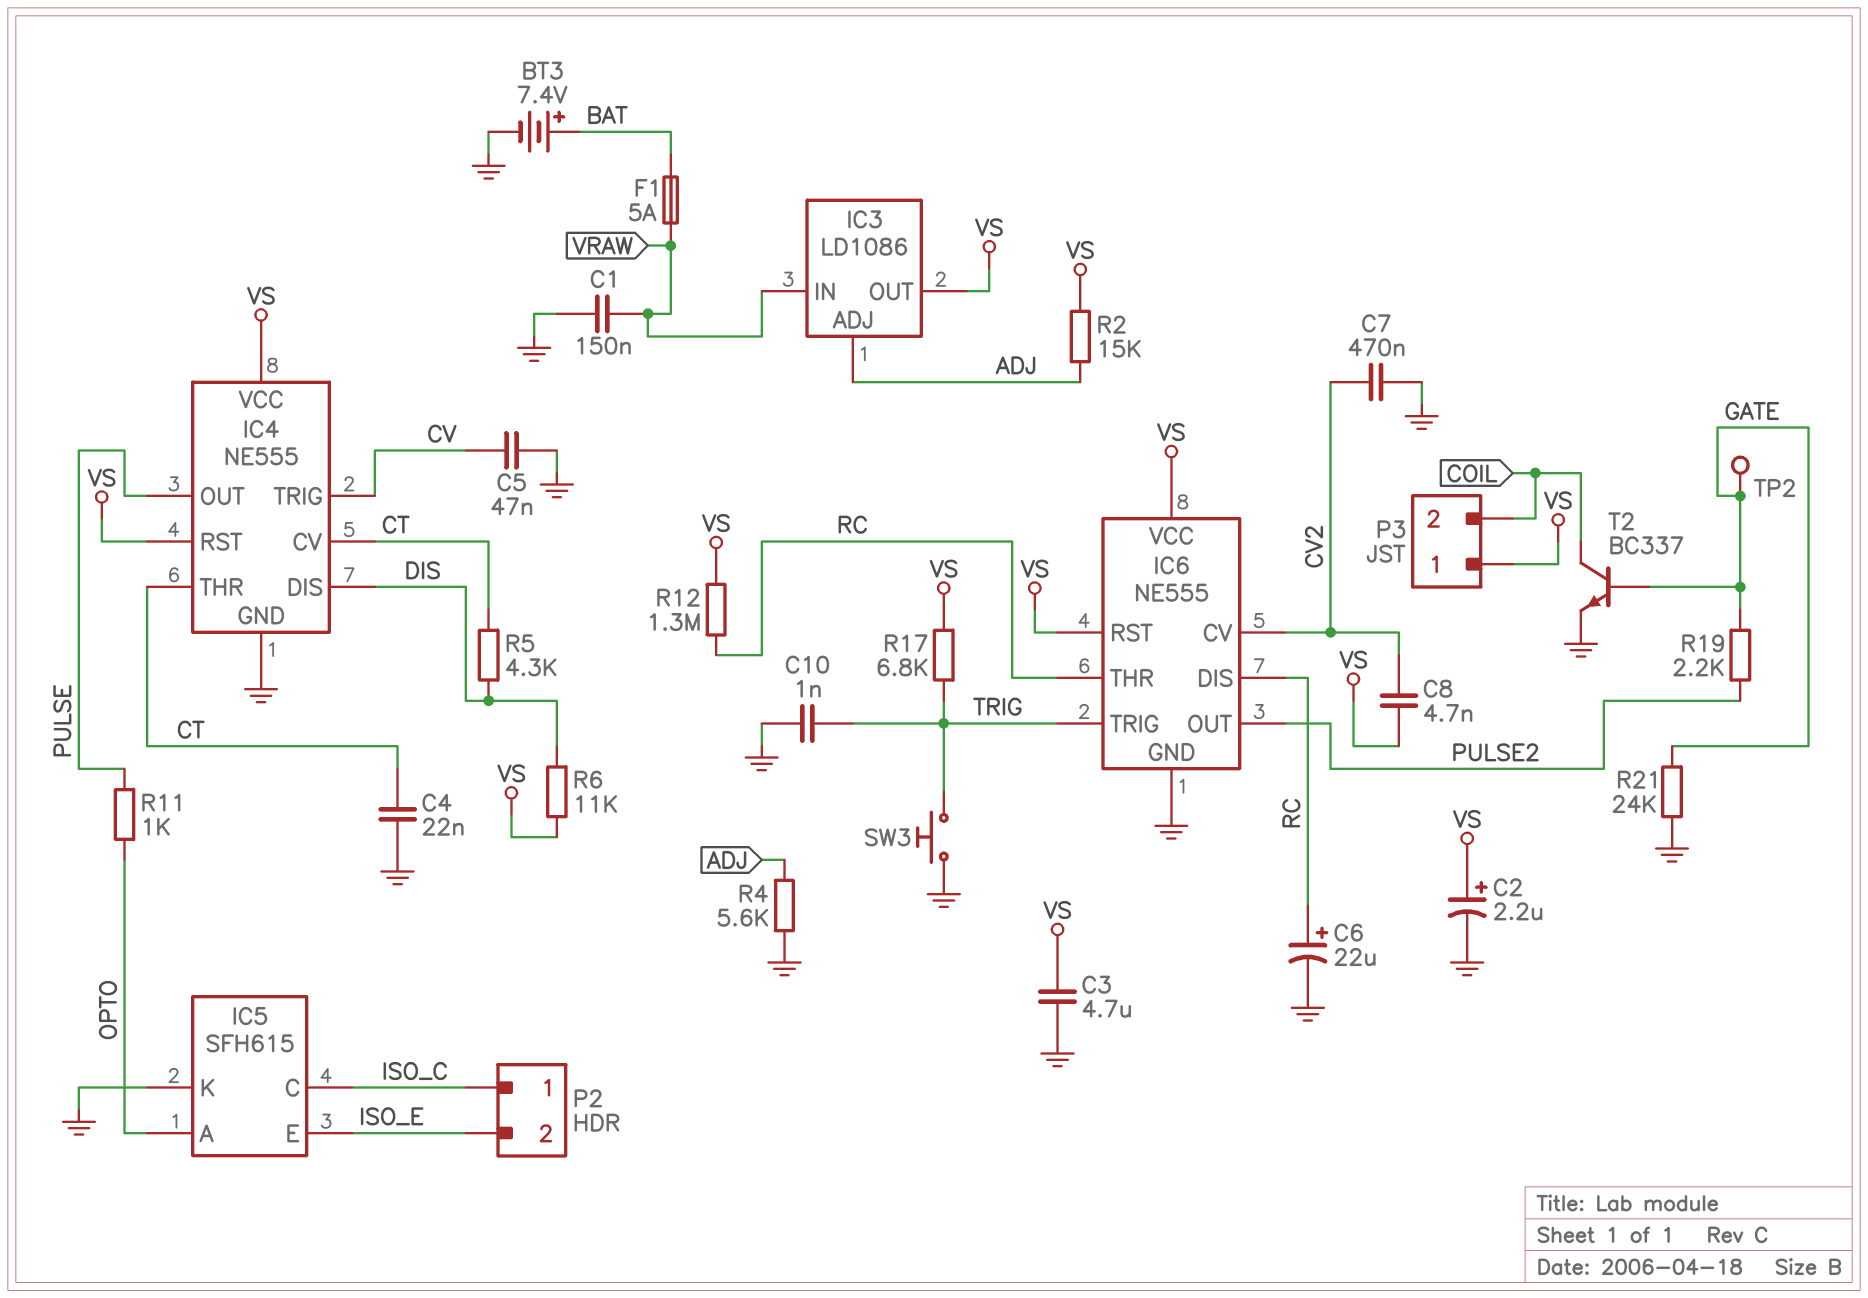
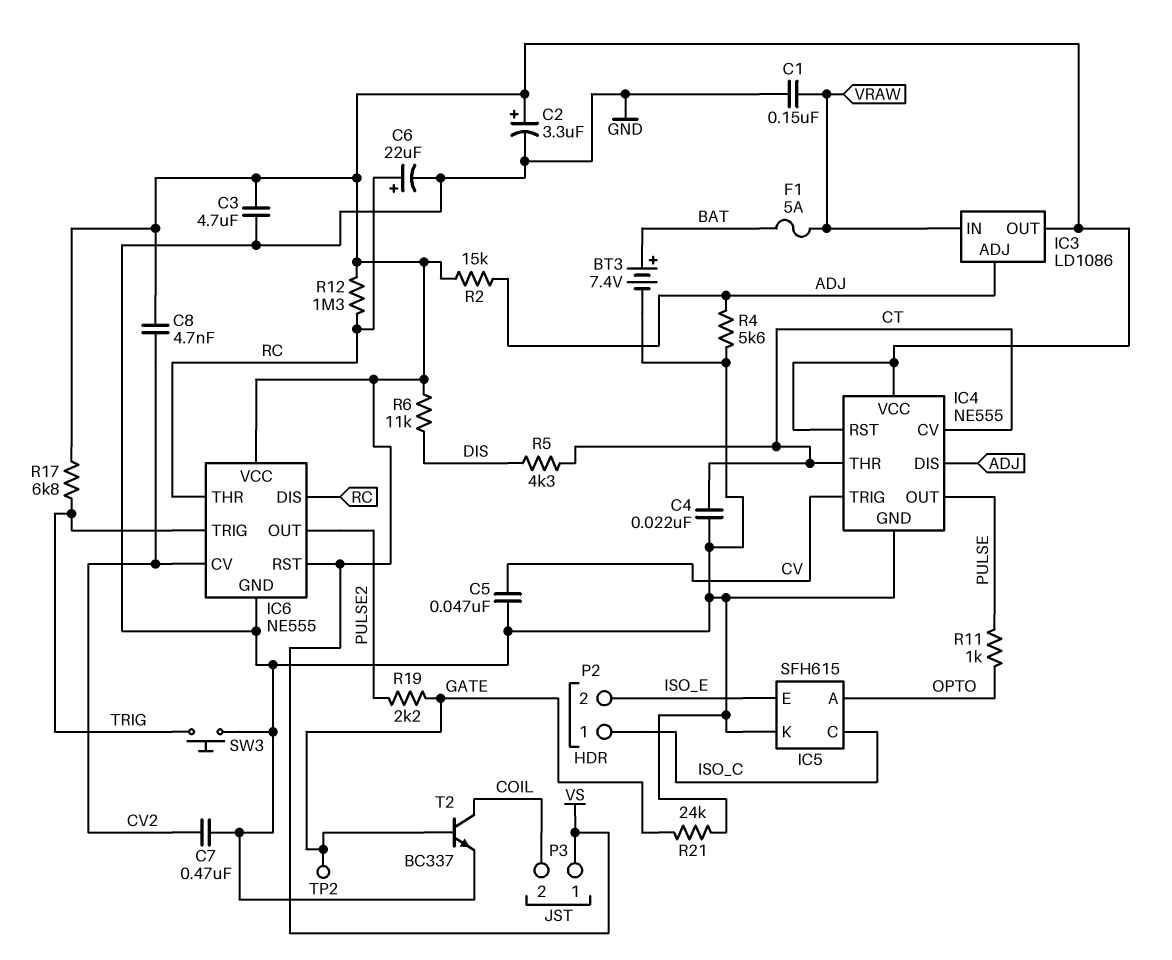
C2: 2.2uF (plus VS, minus GND) -> 3.3uF (plus VS, minus GND)
C10: 1nF (GND, TRIG) -> none
IC4 pin DIS: DIS -> ADJ

